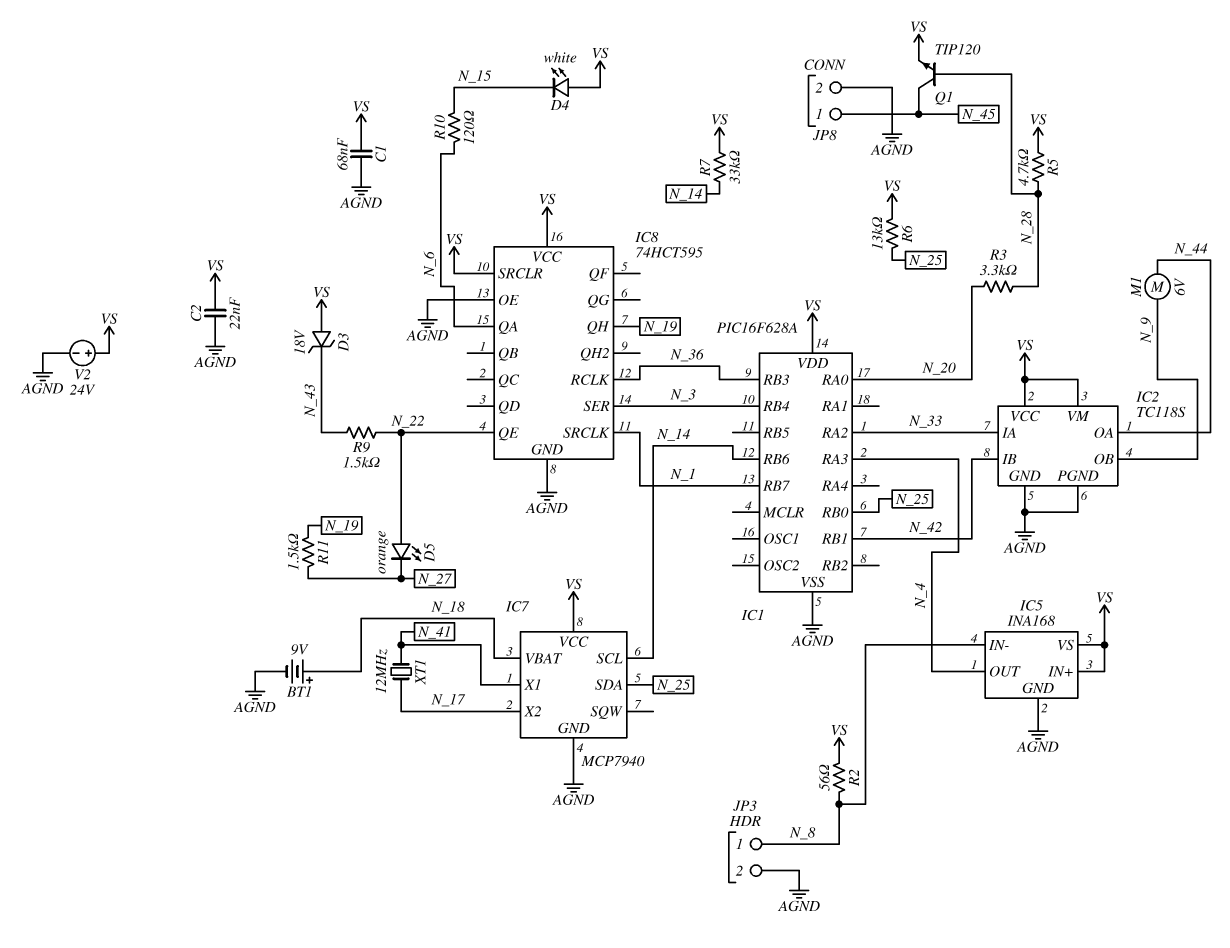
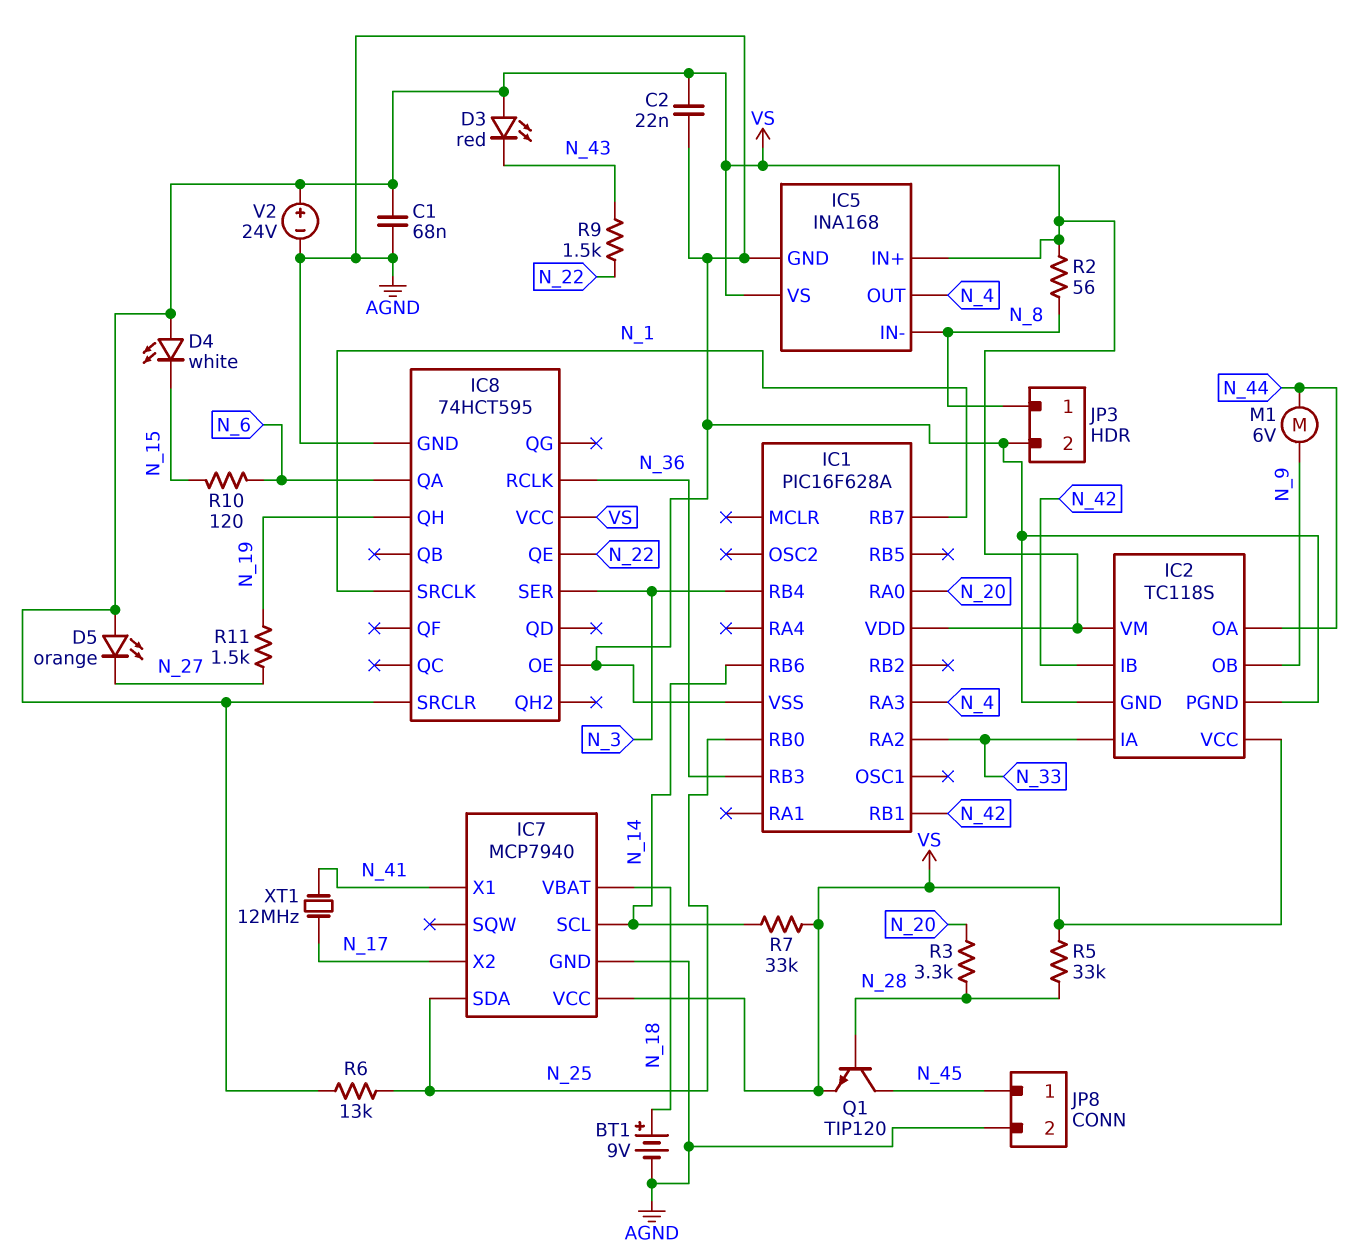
D3: zener 18V (A VS, K N_43) -> LED red (A VS, K N_43)
D5: LED orange (A N_22, K N_27) -> LED orange (A VS, K N_27)
R5: 4.7k (N_28, VS) -> 33k (N_28, VS)

